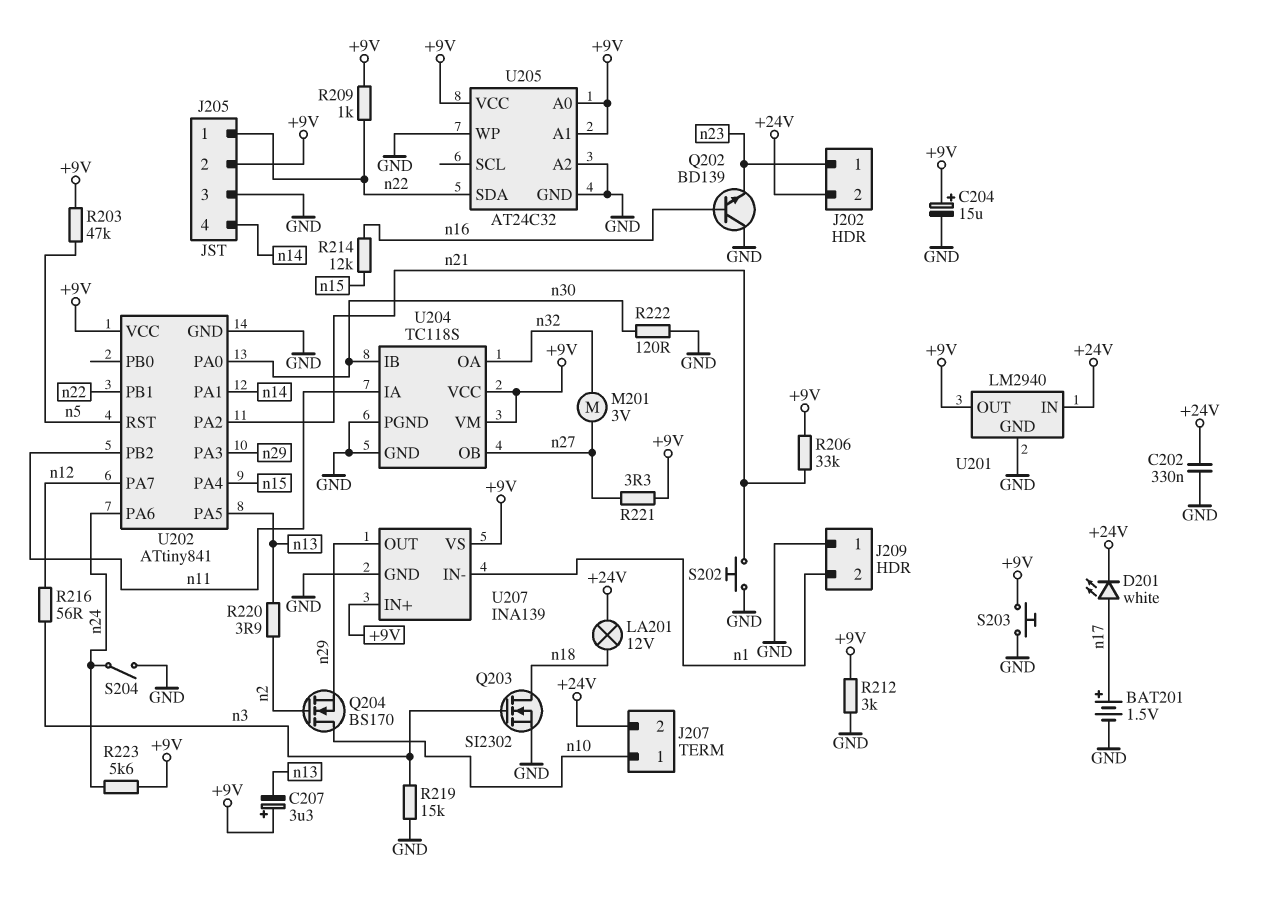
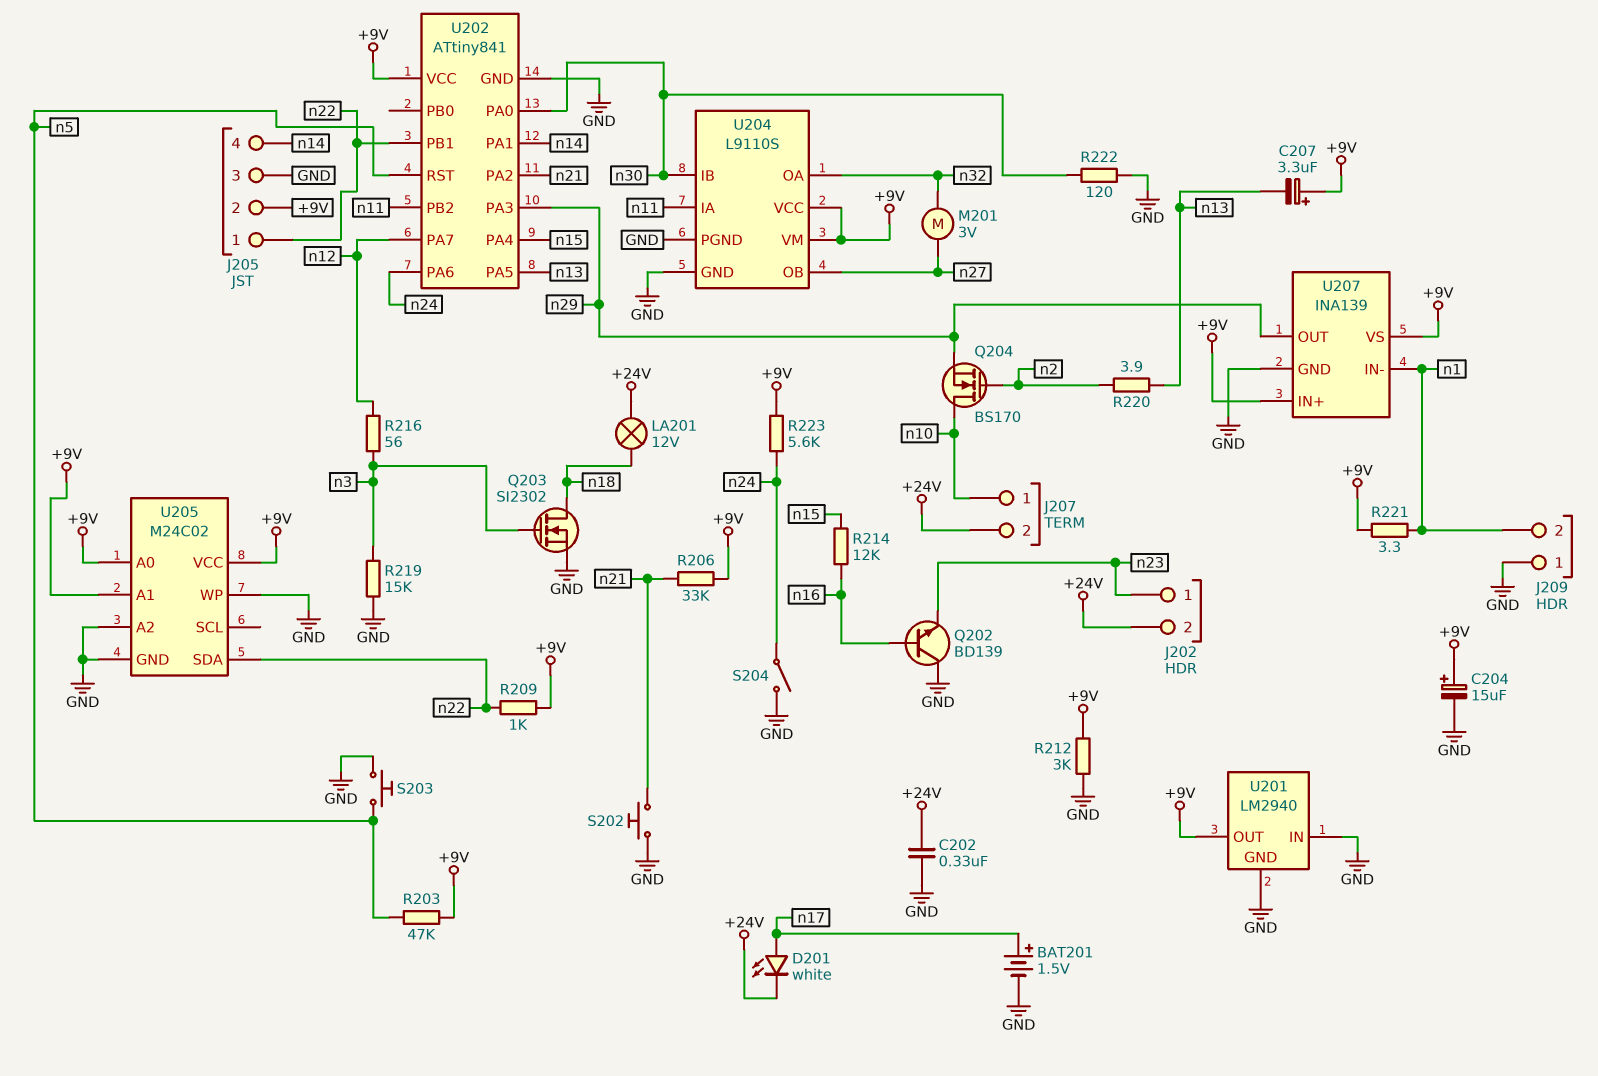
R221: 3.3 (+9V, n27) -> 3.3 (+9V, n1)
S203: button (+9V, GND) -> button (GND, n5)
U201 pin IN: +24V -> GND
U204: TC118S -> L9110S
U205: AT24C32 -> M24C02

